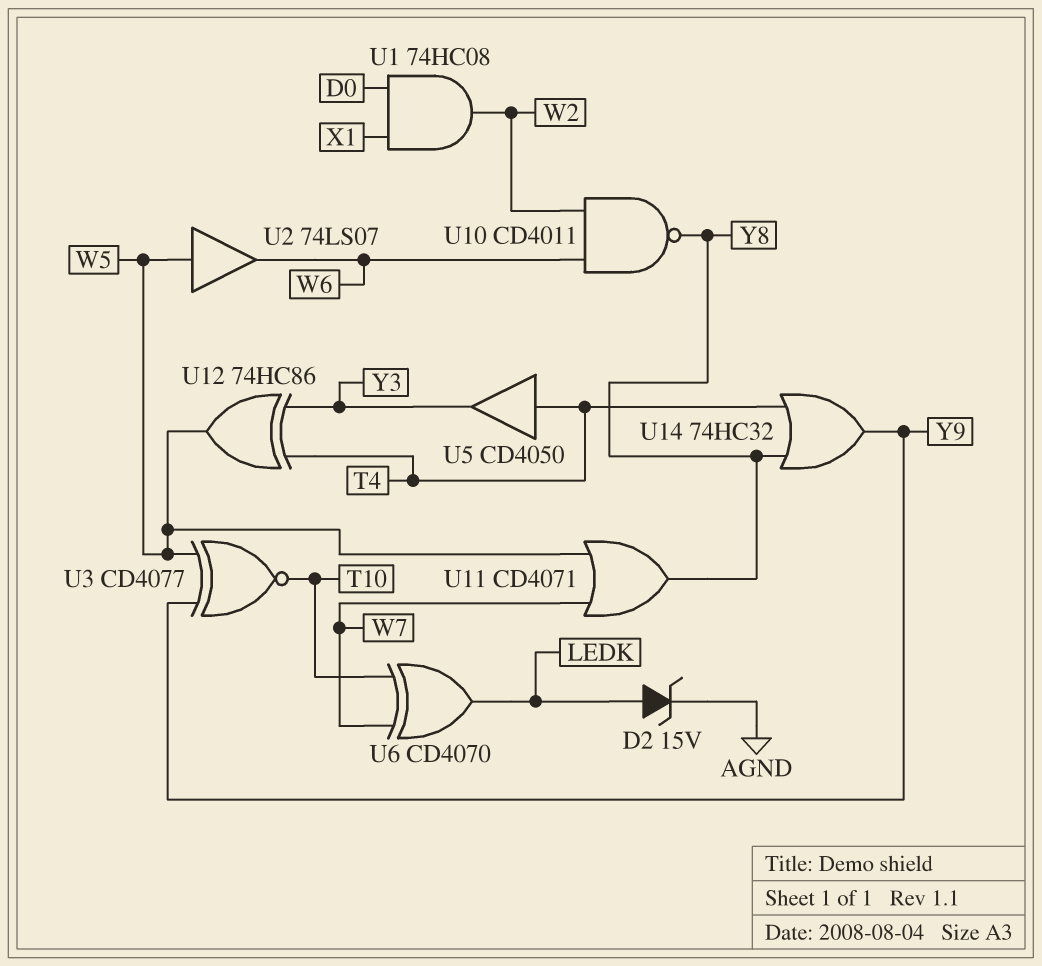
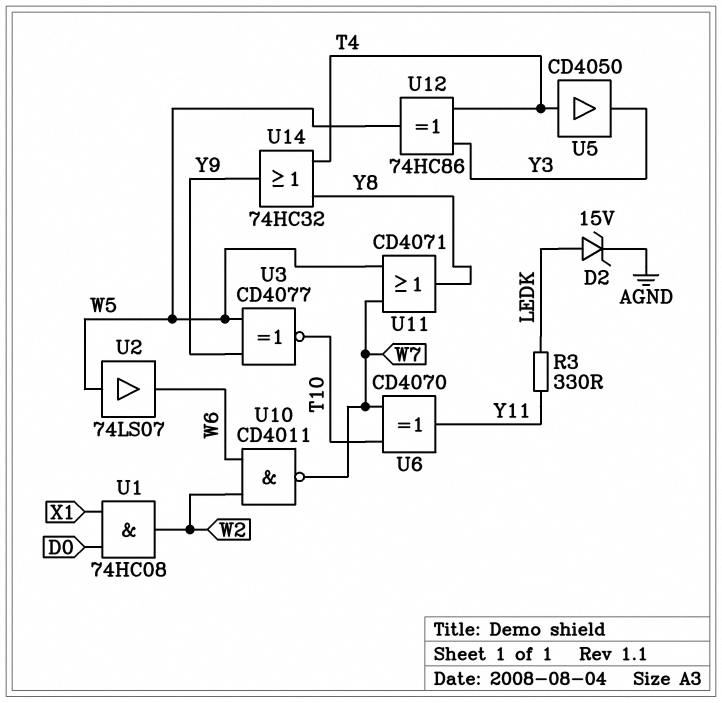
R3: none -> 330 (LEDK, Y11)
U6: XOR CD4070 (in T10, in W7, out LEDK) -> XOR CD4070 (in T10, in W7, out Y11)
U10: NAND CD4011 (in W2, in W6, out Y8) -> NAND CD4011 (in W2, in W6, out W7)

